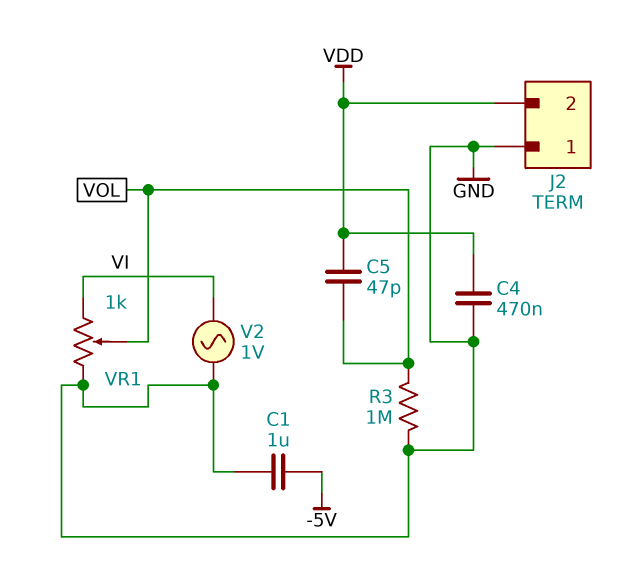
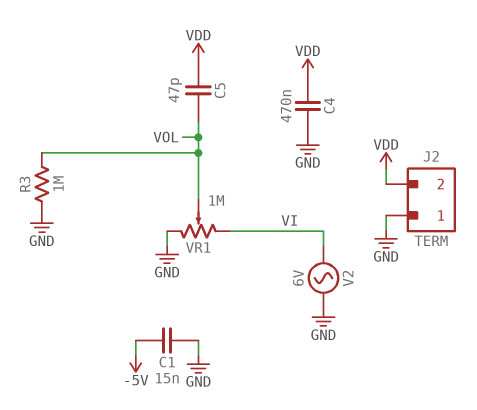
C1: 1uF (-5V, GND) -> 15nF (-5V, GND)
V2: AC 1V (GND, VI) -> AC 6V (GND, VI)
VR1: 1k (GND, VI, wiper VOL) -> 1M (GND, VI, wiper VOL)

